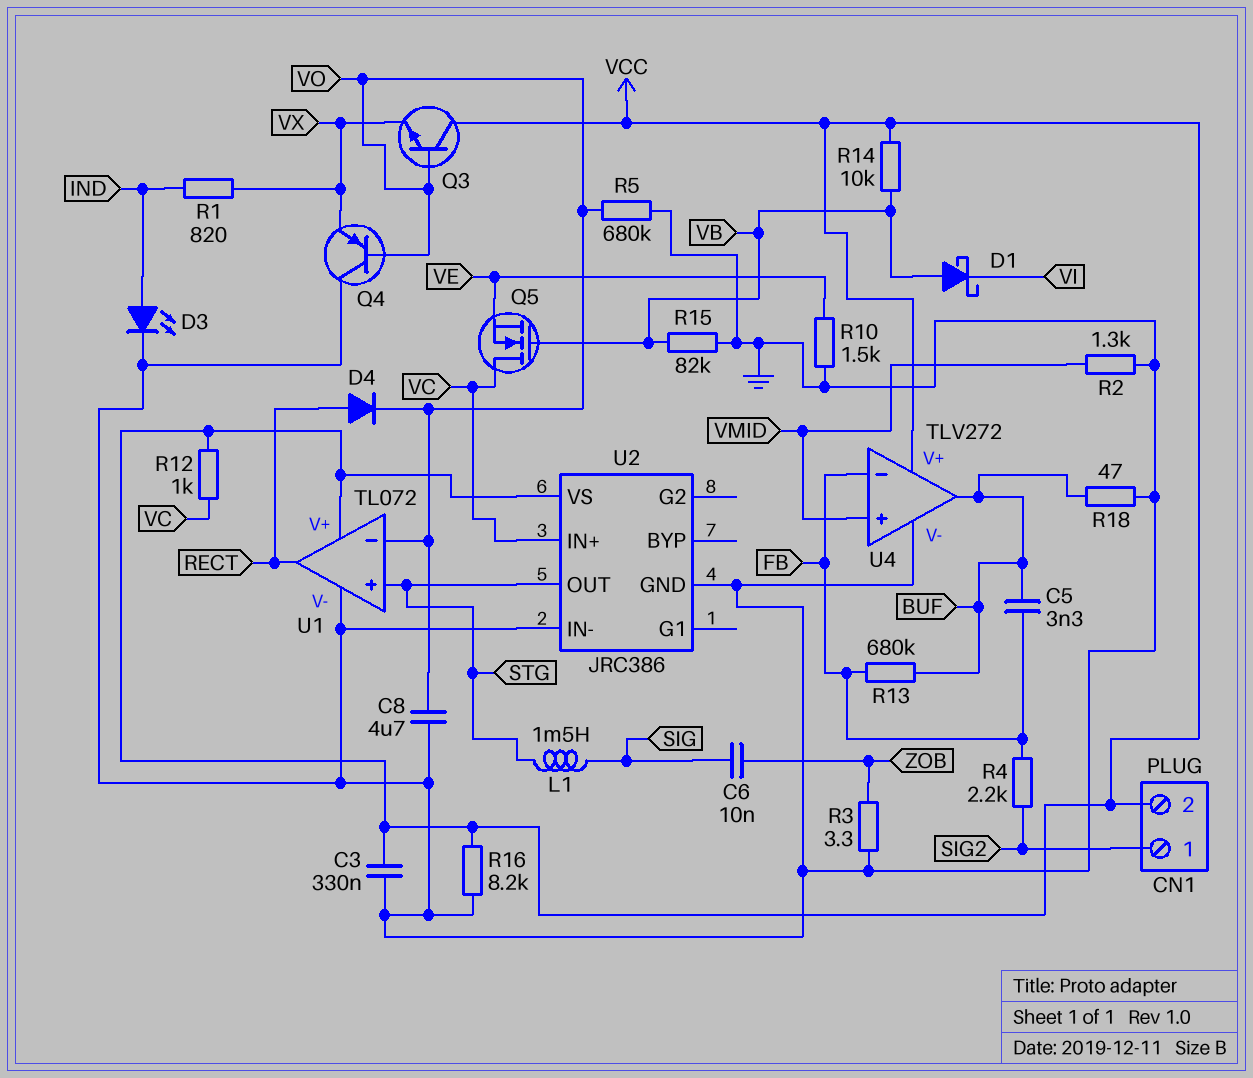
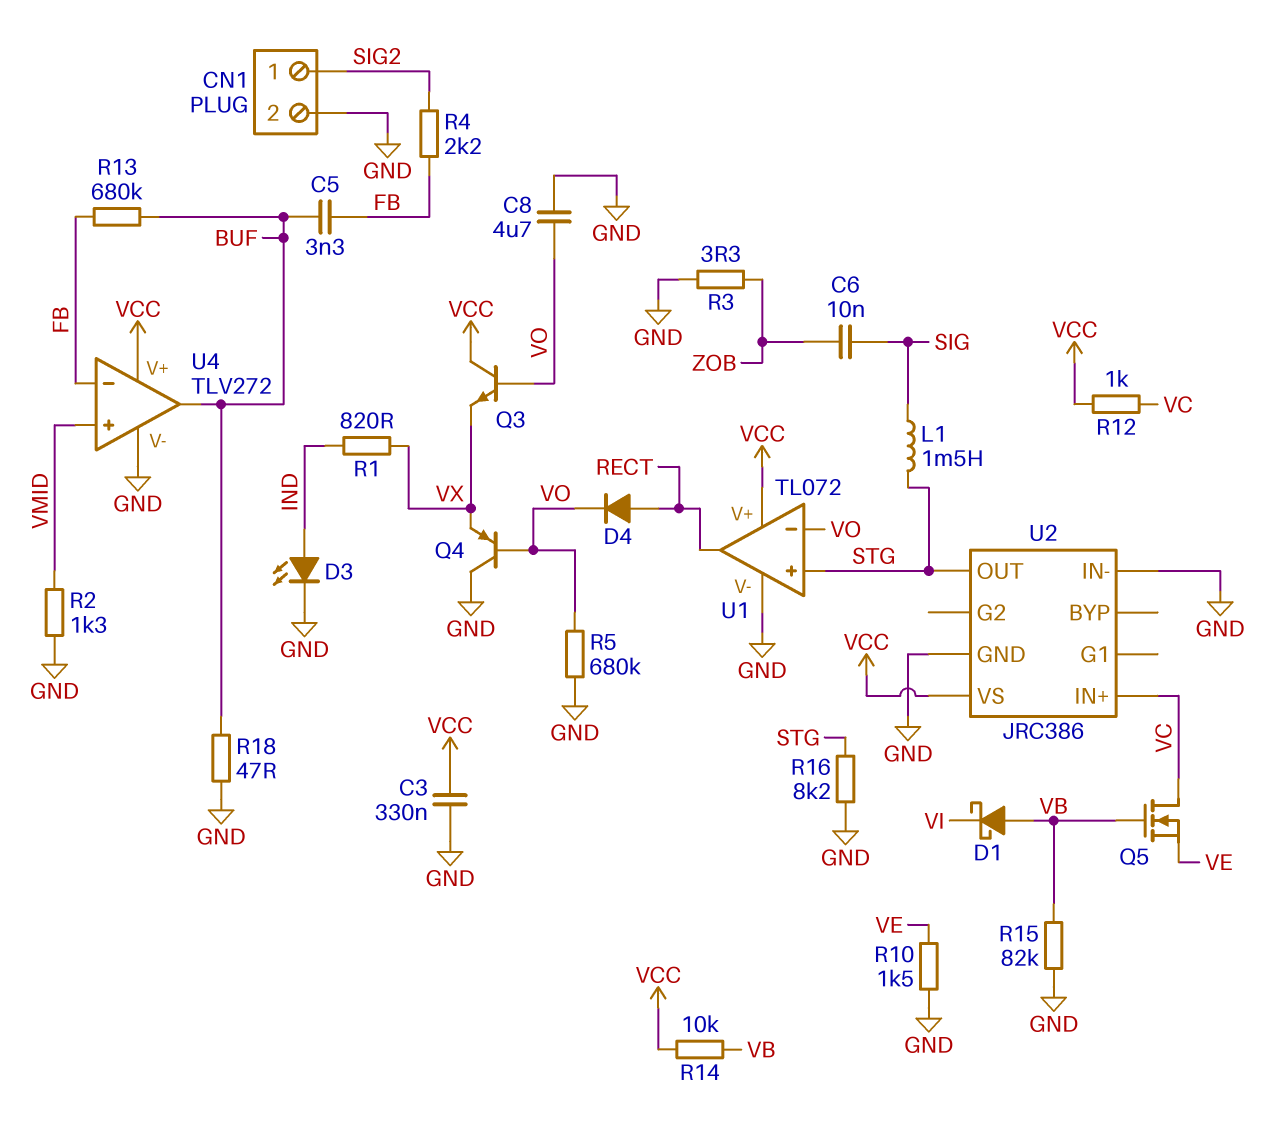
CN1 pin 2: VCC -> GND
R16: 8.2k (GND, VCC) -> 8.2k (GND, STG)

